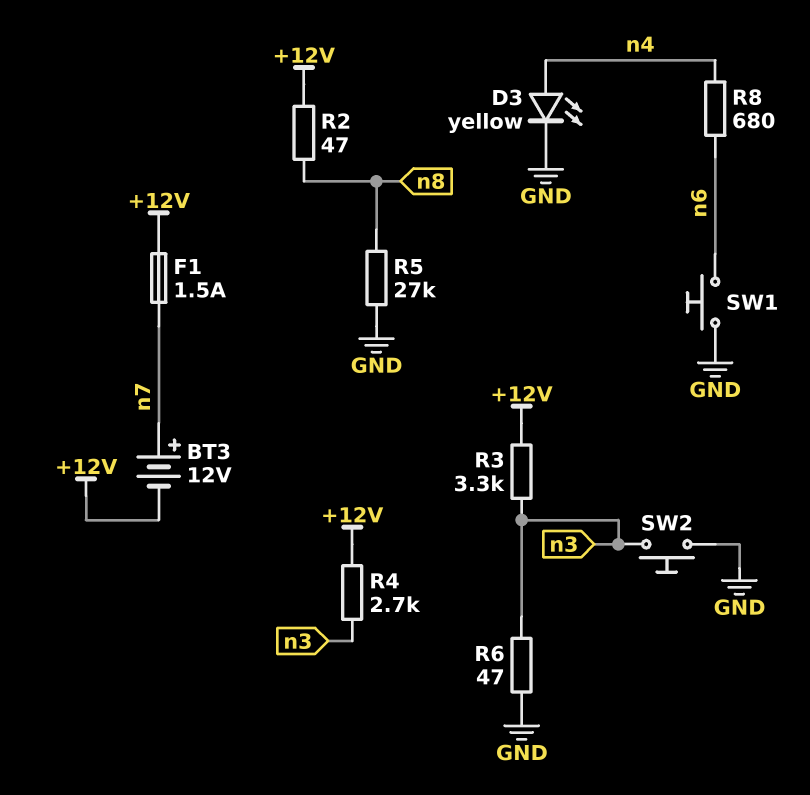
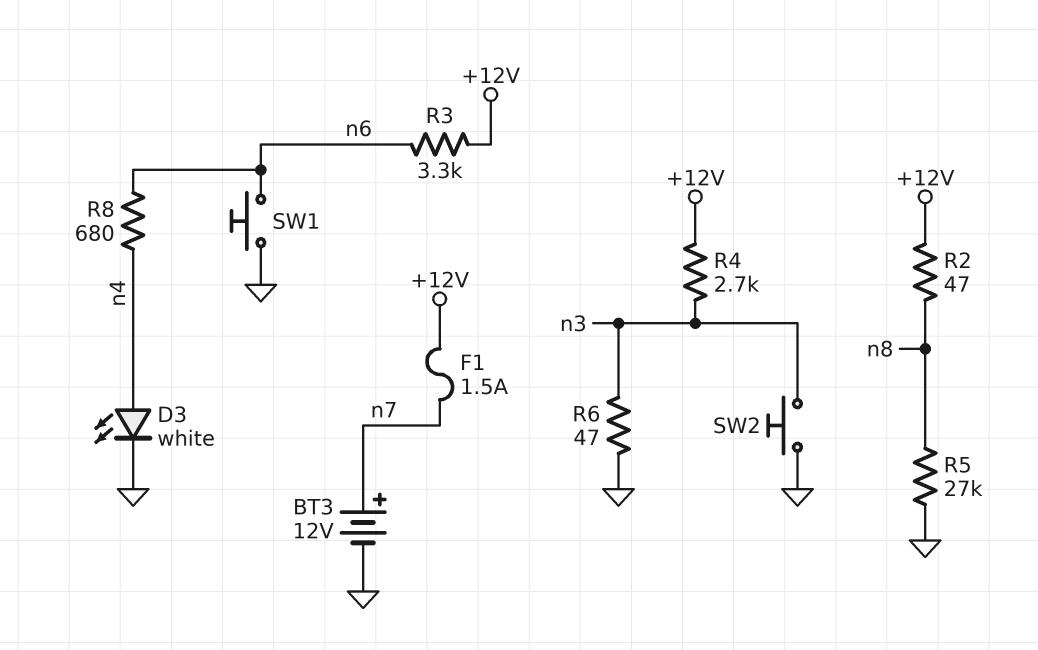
BT3: 12V (plus n7, minus +12V) -> 12V (plus n7, minus GND)
D3: LED yellow (A n4, K GND) -> LED white (A n4, K GND)
R3: 3.3k (+12V, n3) -> 3.3k (+12V, n6)

